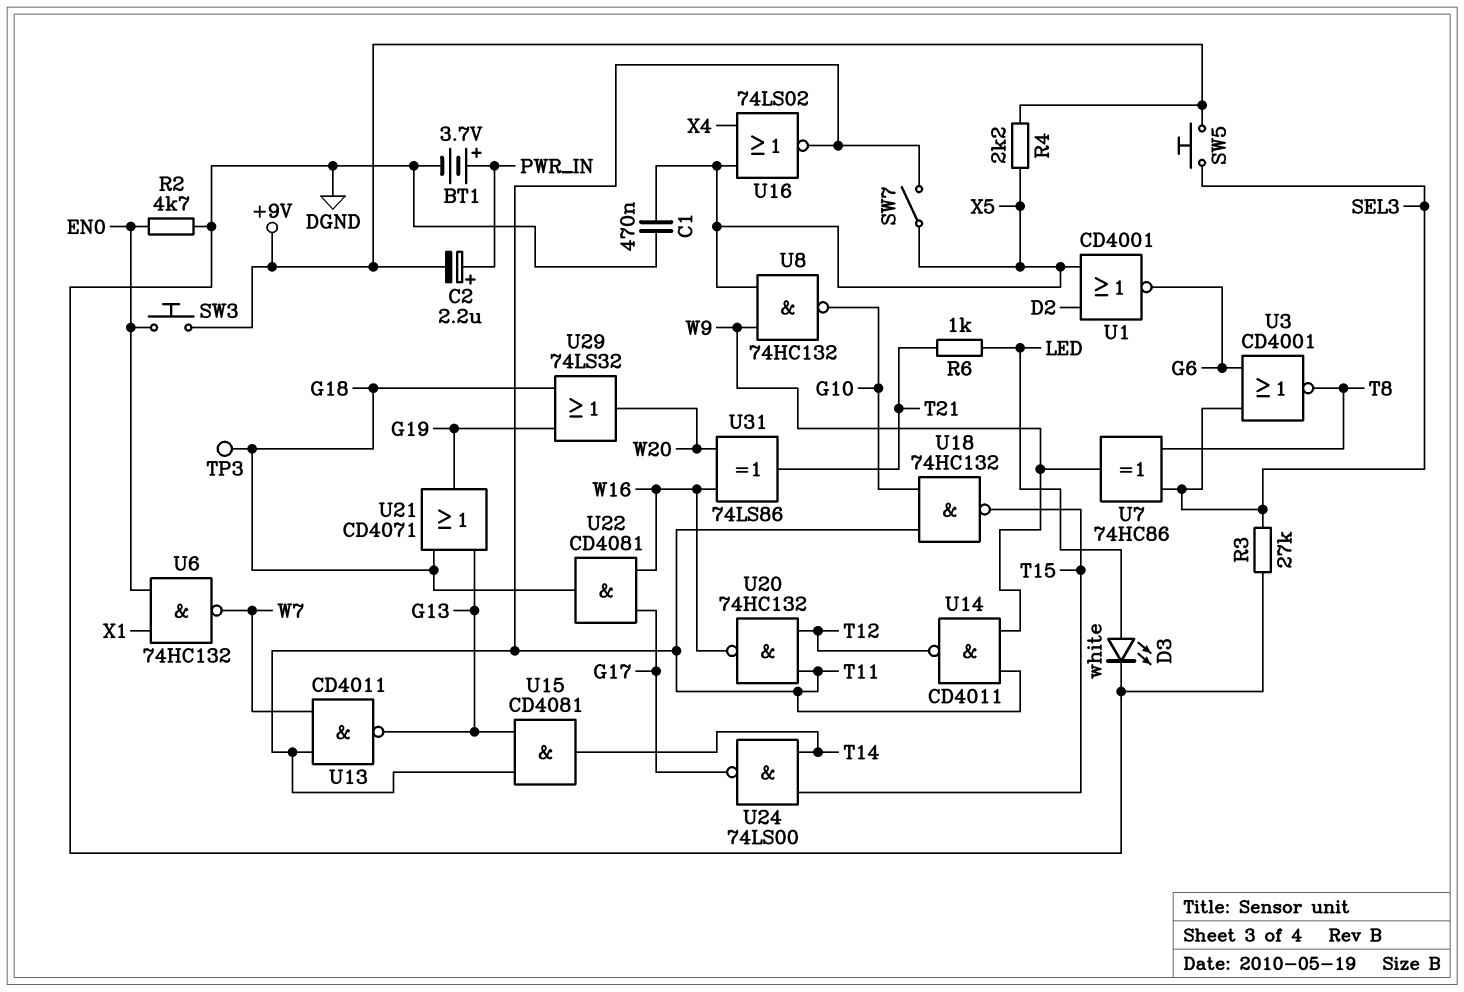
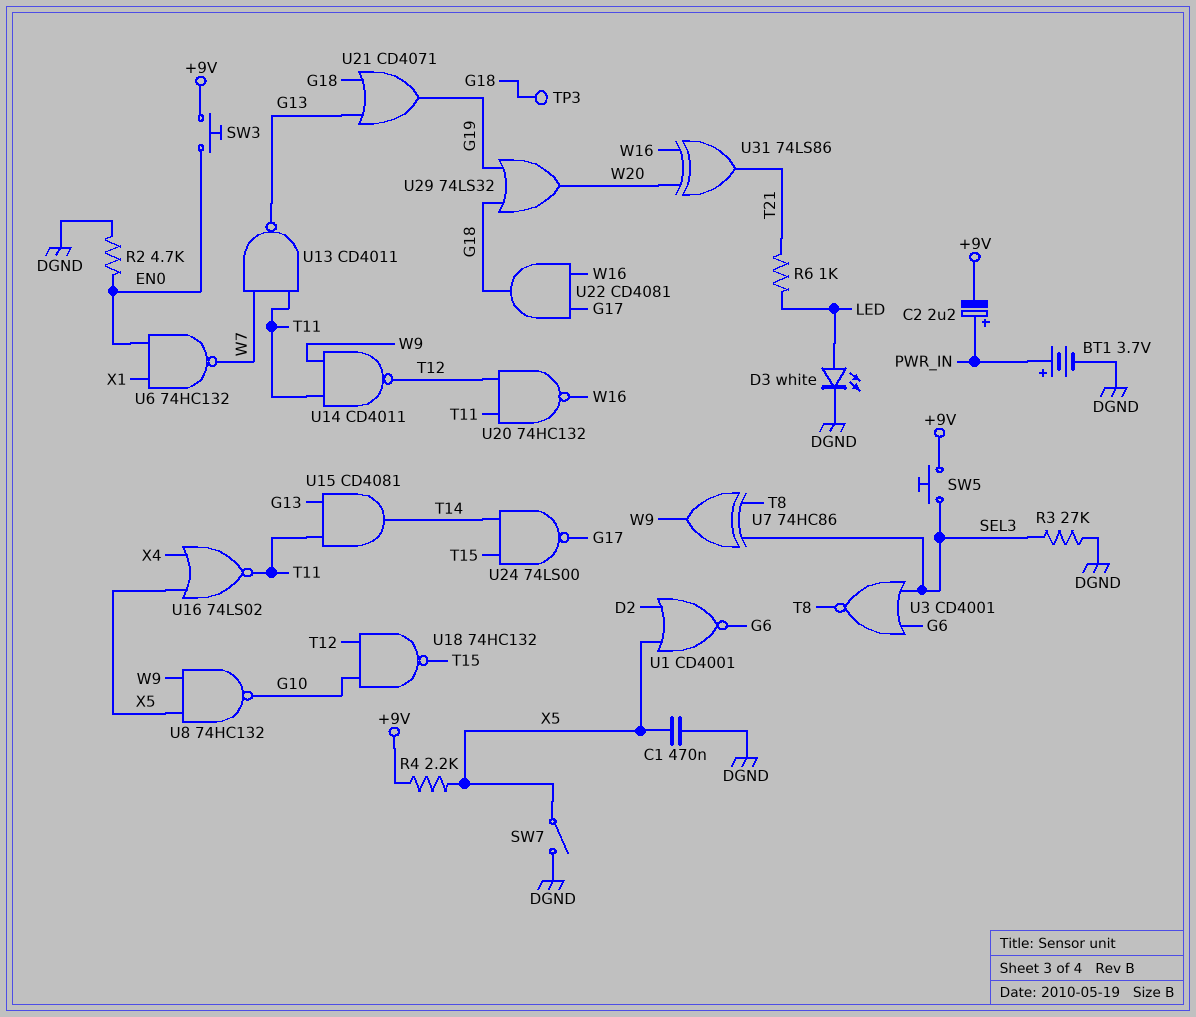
SW7: switch (T11, X5) -> switch (DGND, X5)
U18: NAND 74HC132 (in G10, in T11, out T15) -> NAND 74HC132 (in G10, in T12, out T15)

